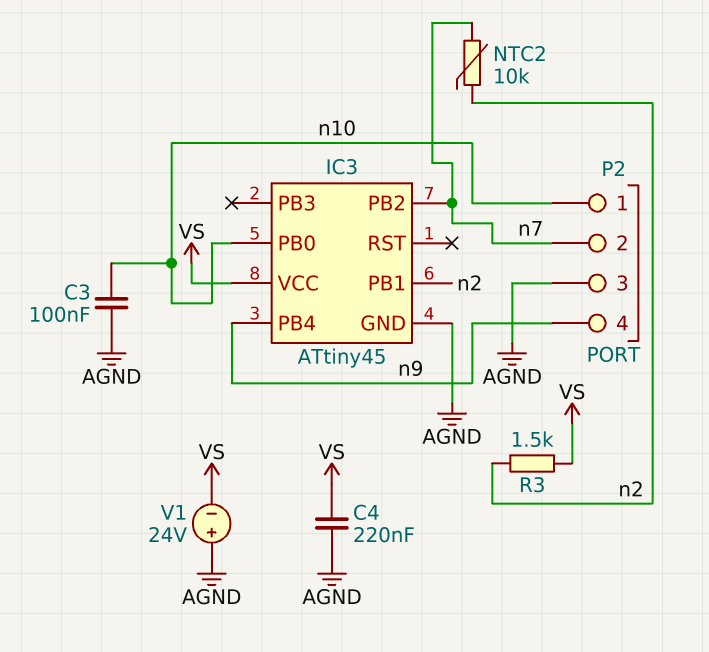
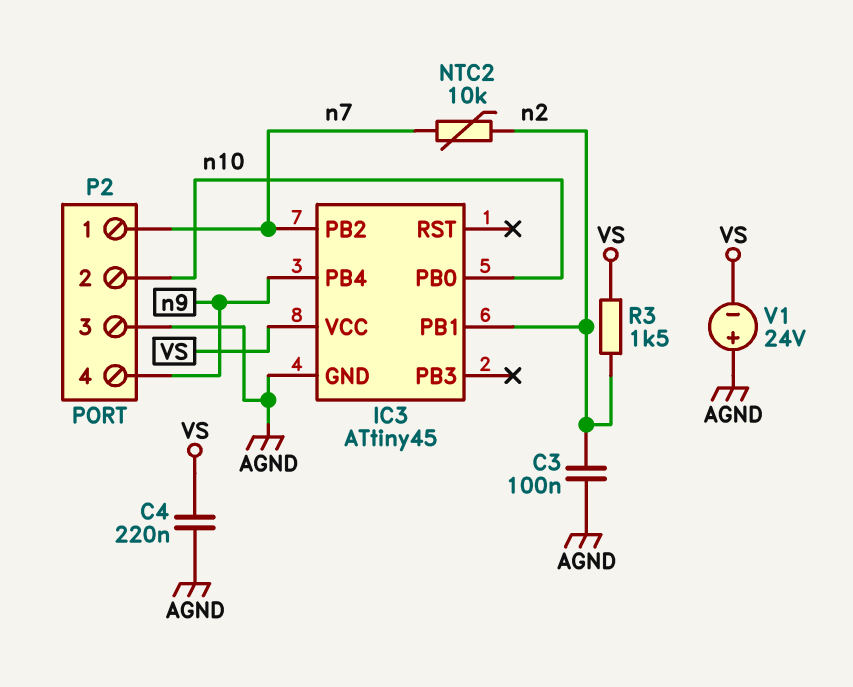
C3: 100nF (AGND, n10) -> 100nF (AGND, n2)
P2 pin 1: n10 -> n7
P2 pin 2: n7 -> n10

